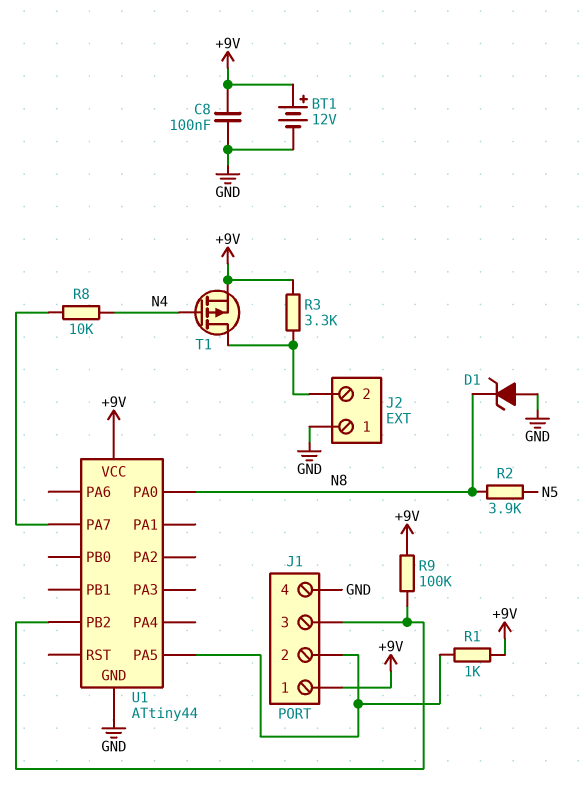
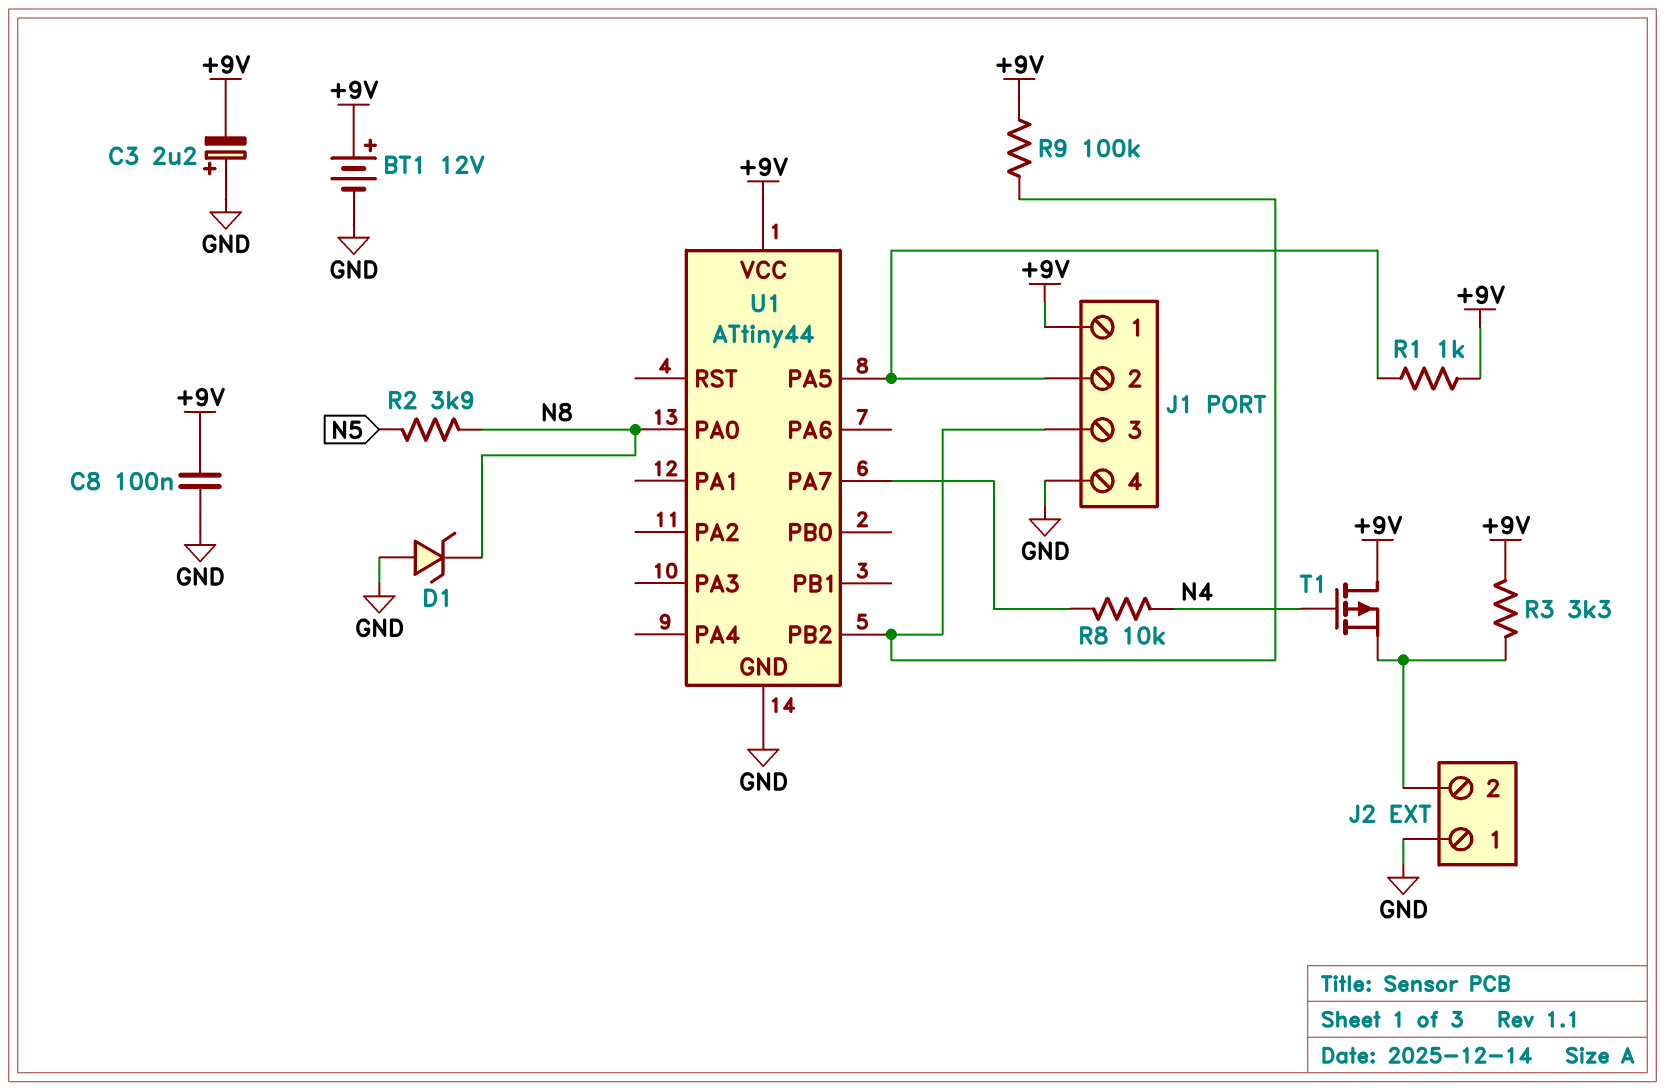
C3: none -> 2.2uF (plus GND, minus +9V)
T1: PMOS (G N4, D J2/2, S +9V) -> PMOS (G N4, D +9V, S J2/2)

